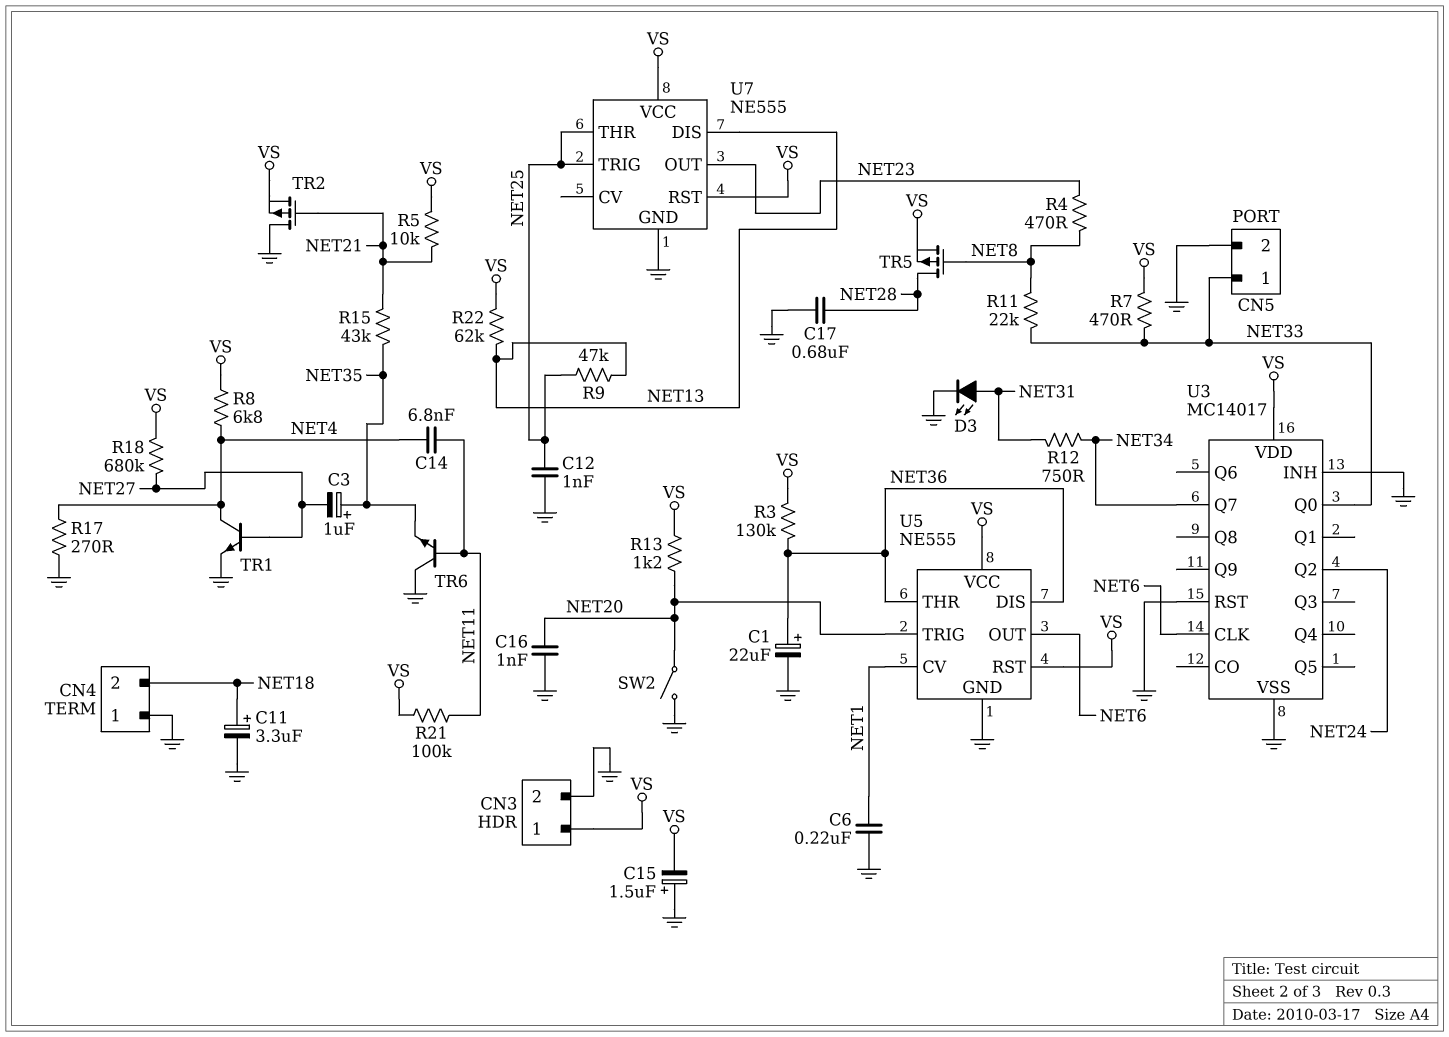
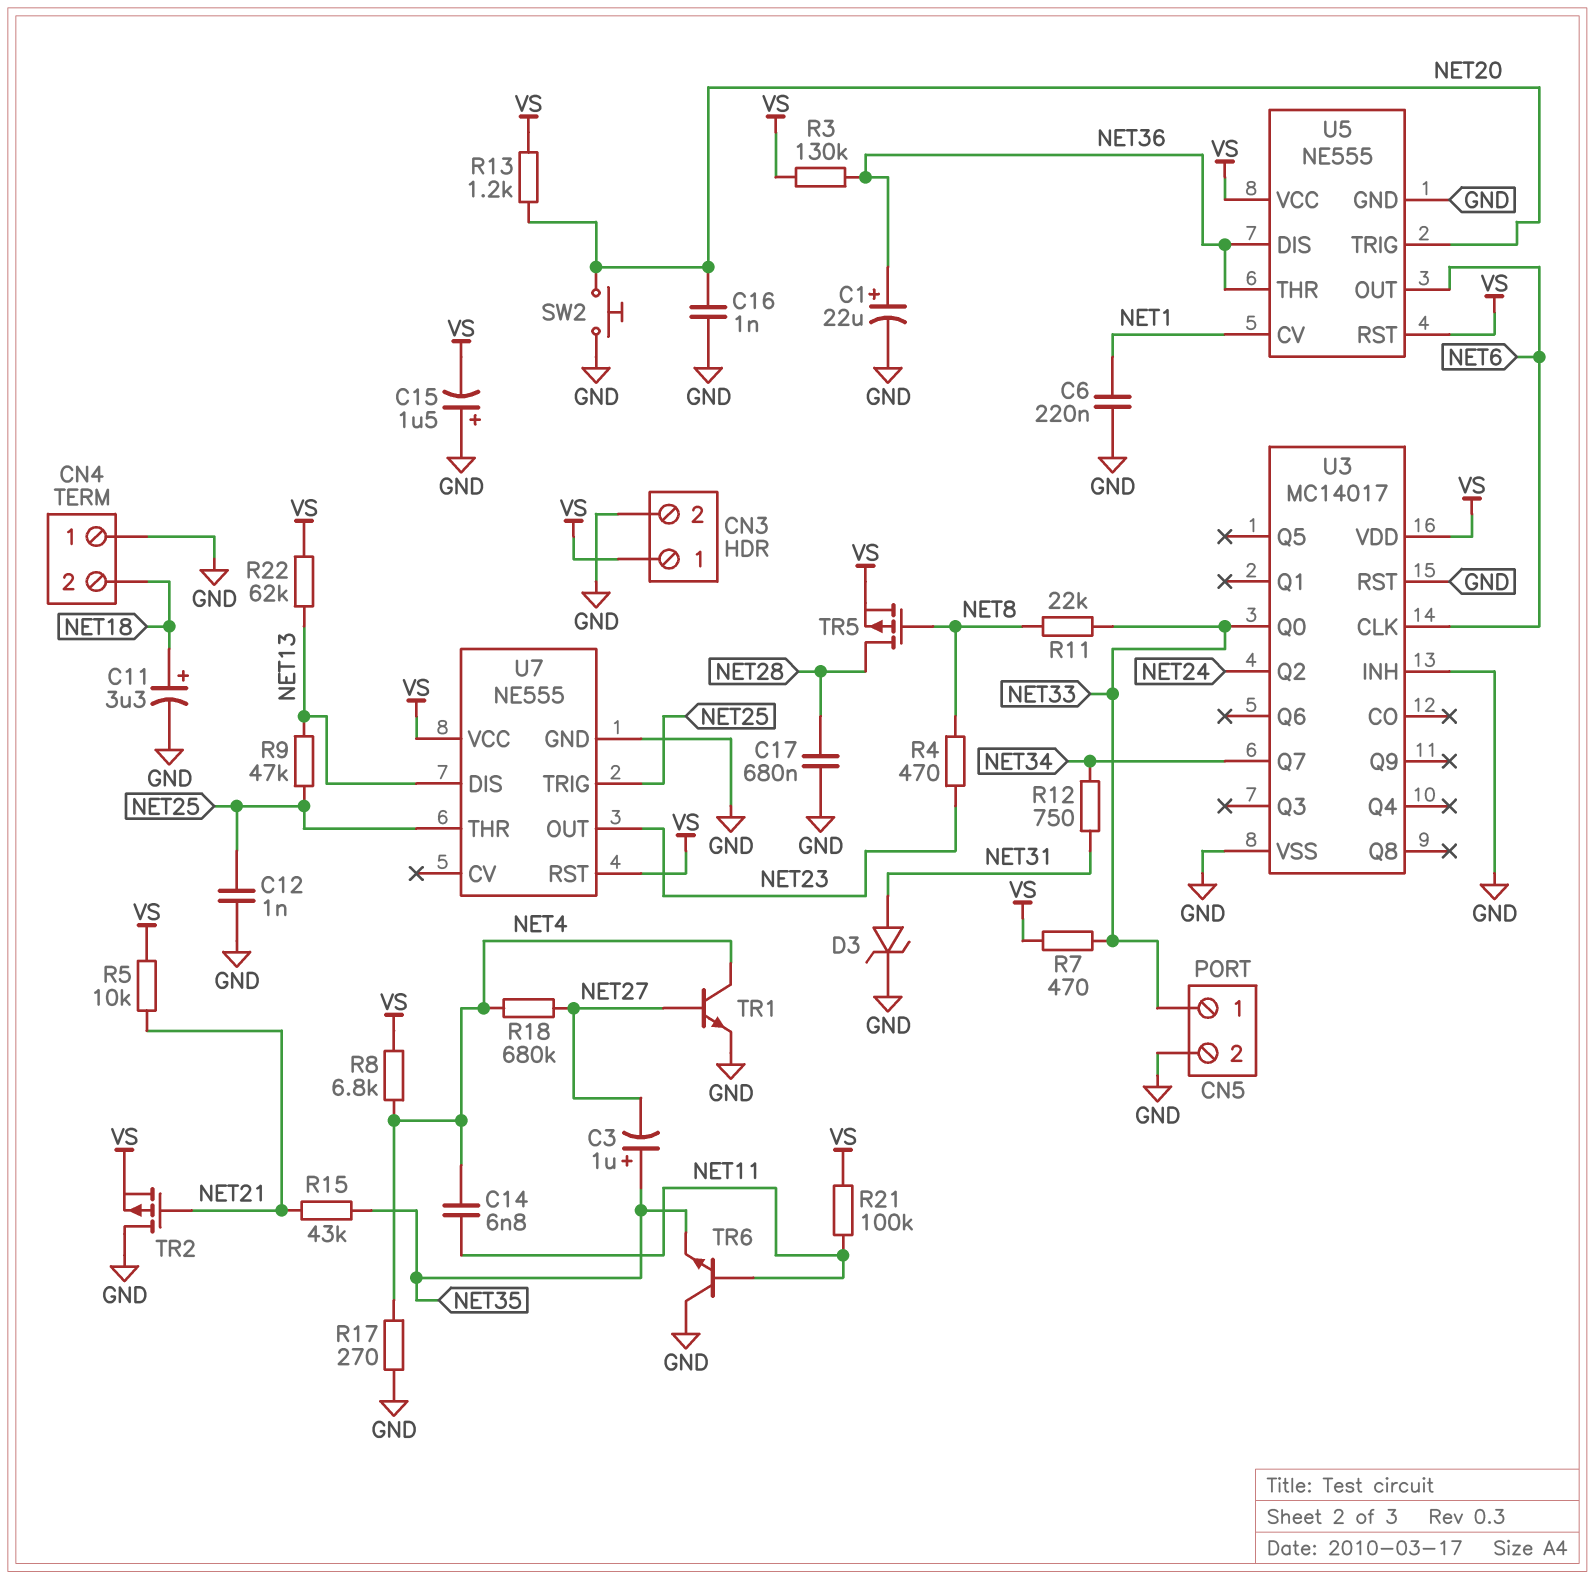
D3: LED (A NET31, K GND) -> zener (A NET31, K GND)
R18: 680k (NET27, VS) -> 680k (NET4, NET27)
SW2: switch (GND, NET20) -> button (GND, NET20)

